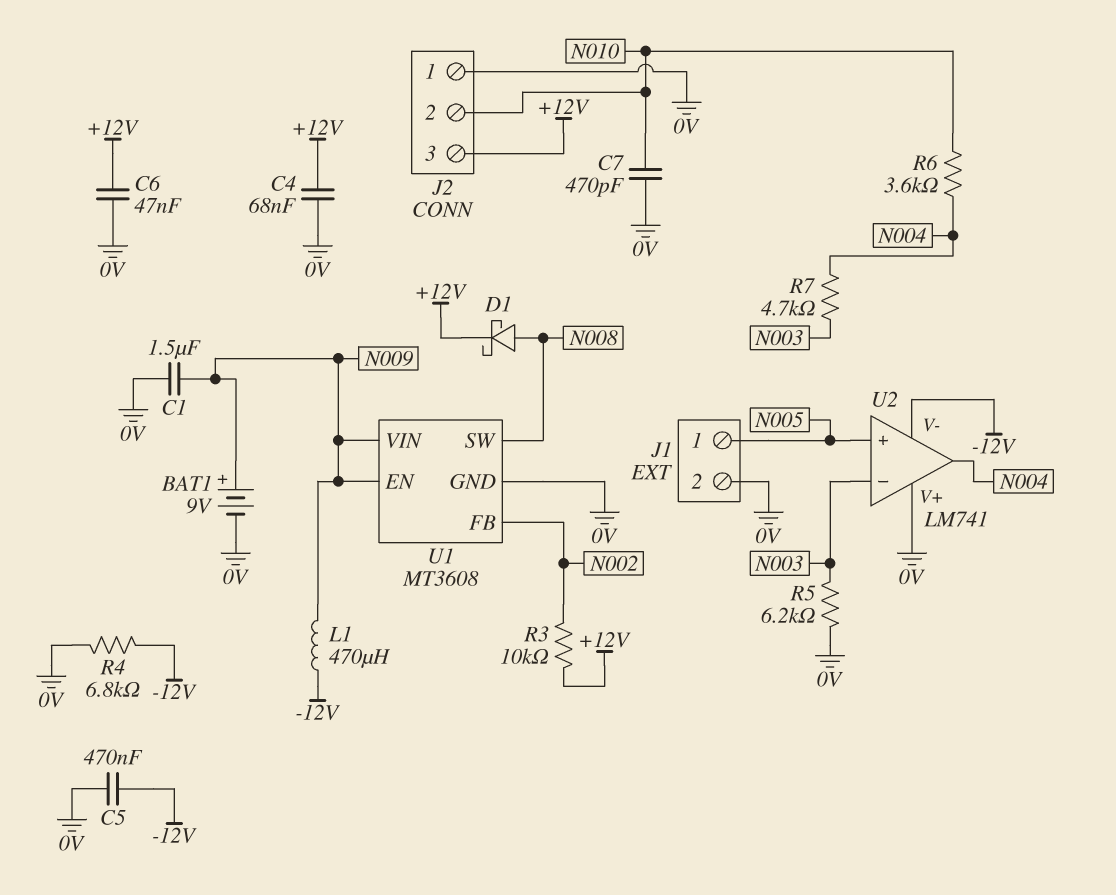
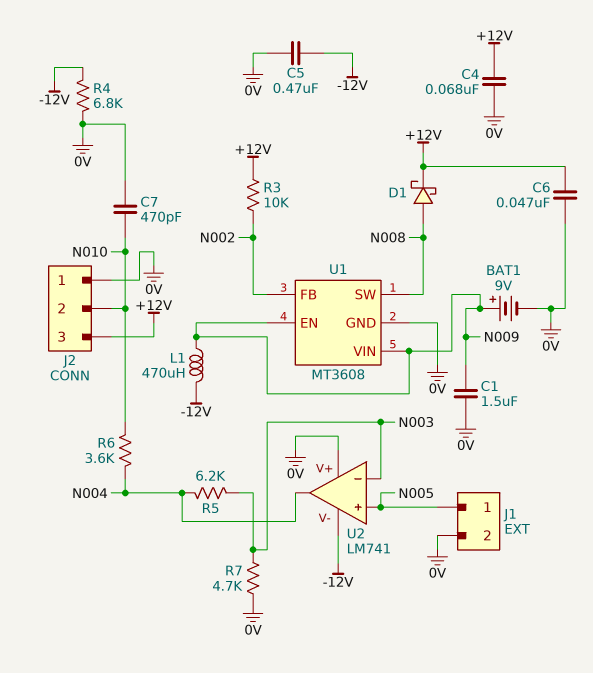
R5: 6.2k (0V, N003) -> 6.2k (N003, N004)
R7: 4.7k (N003, N004) -> 4.7k (0V, N003)

